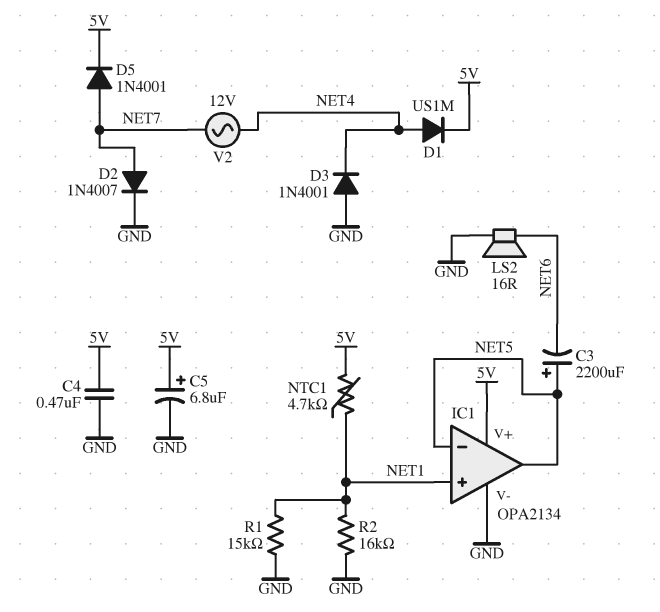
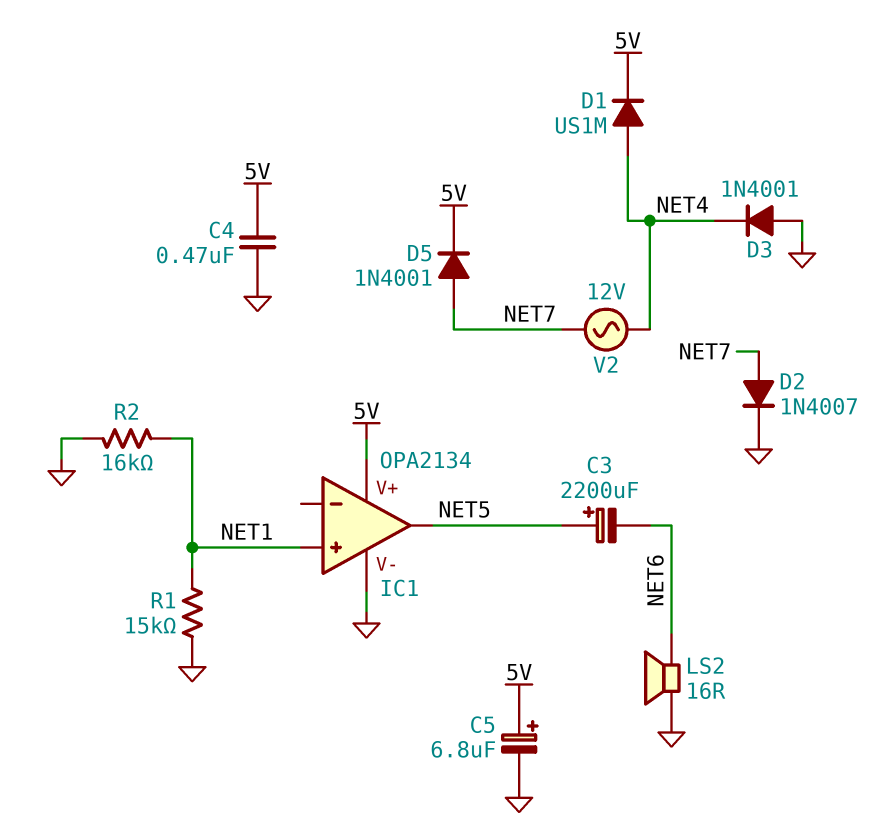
IC1 pin in-: NET5 -> none
NTC1: 4.7k (5V, NET1) -> none

